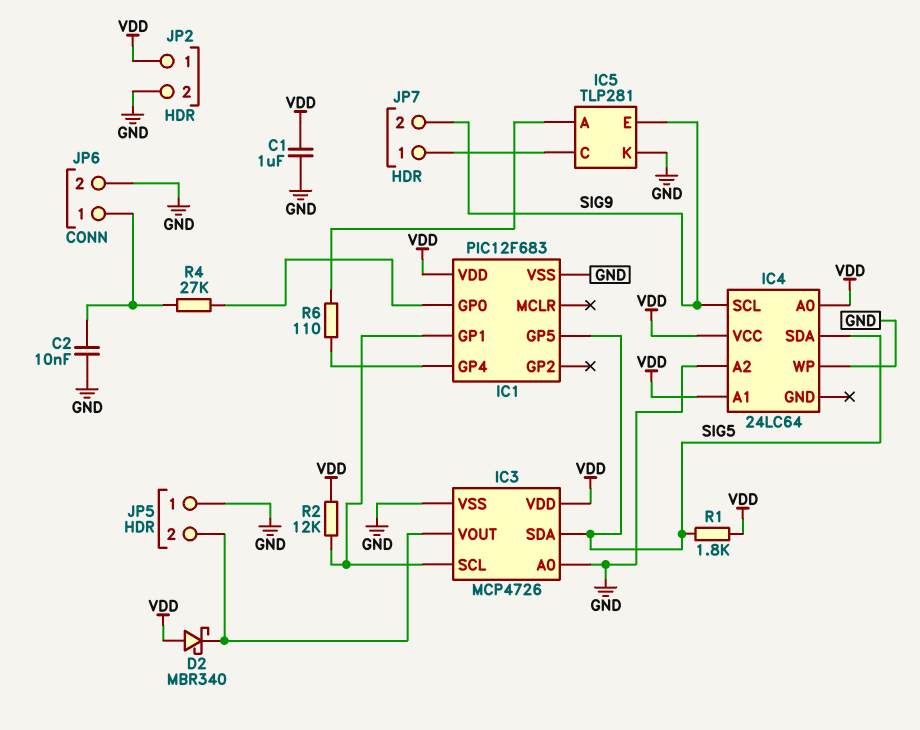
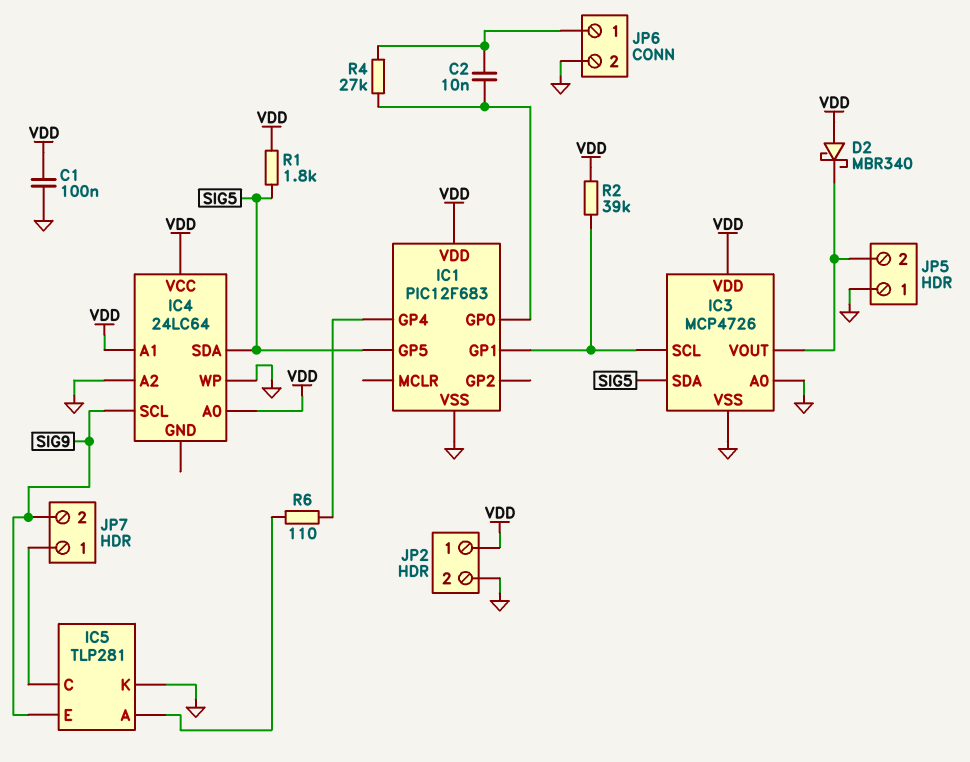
C1: 1uF (GND, VDD) -> 100nF (GND, VDD)
C2: 10nF (GND, JP6/1) -> 10nF (IC1/GP0, JP6/1)
R2: 12k (IC1/GP1, VDD) -> 39k (IC1/GP1, VDD)

